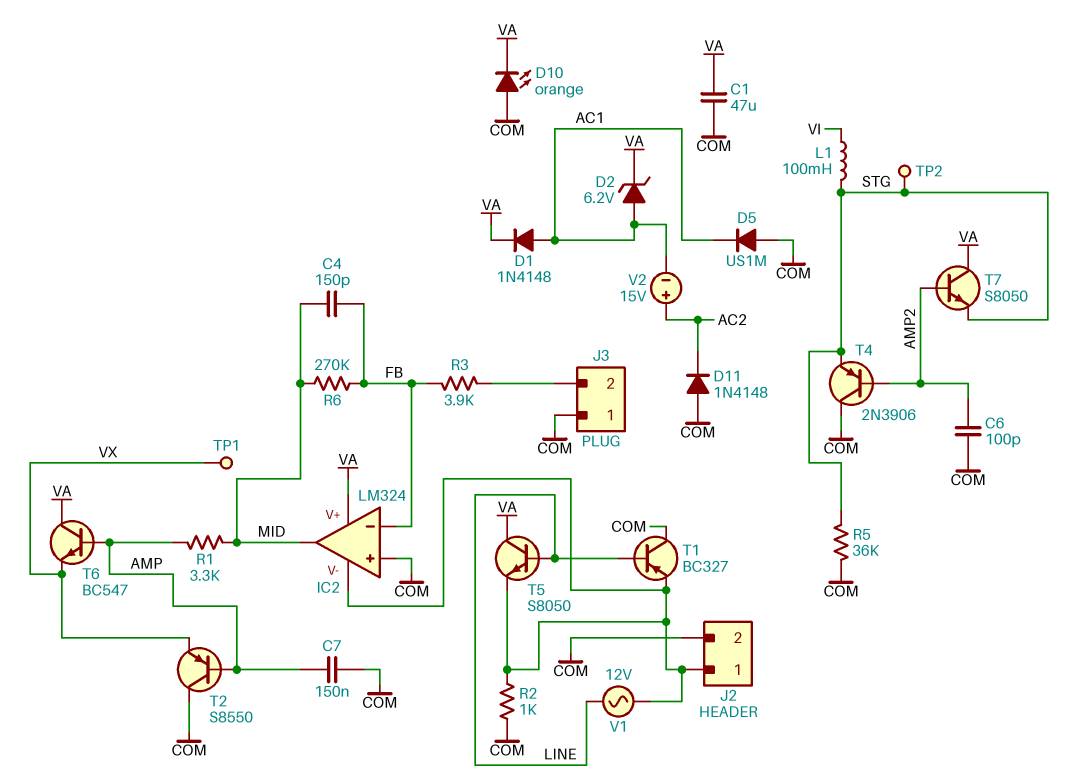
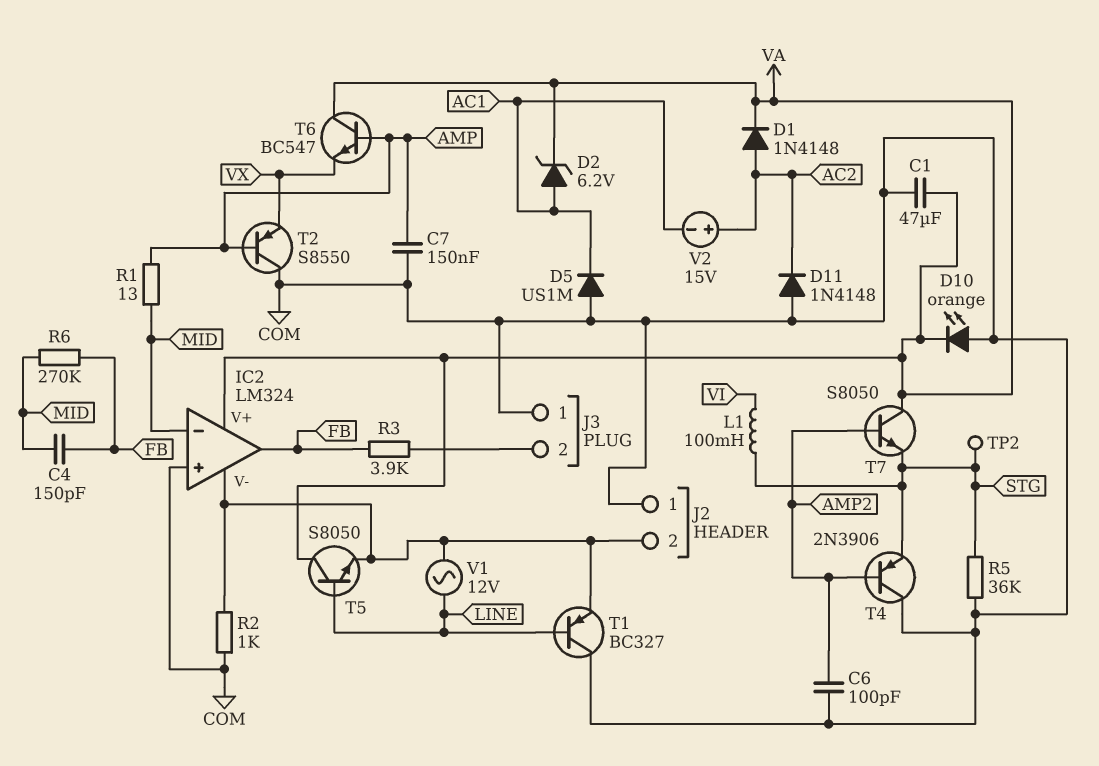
D1: diode 1N4148 (A AC1, K VA) -> diode 1N4148 (A AC2, K VA)
IC2 pin in-: FB -> MID
IC2 pin out: MID -> FB
J2 pin 1: IC2/V- -> COM
J2 pin 2: COM -> IC2/V-
R1: 3.3k (AMP, MID) -> 13 (AMP, MID)
TP1: test point (VX) -> none

